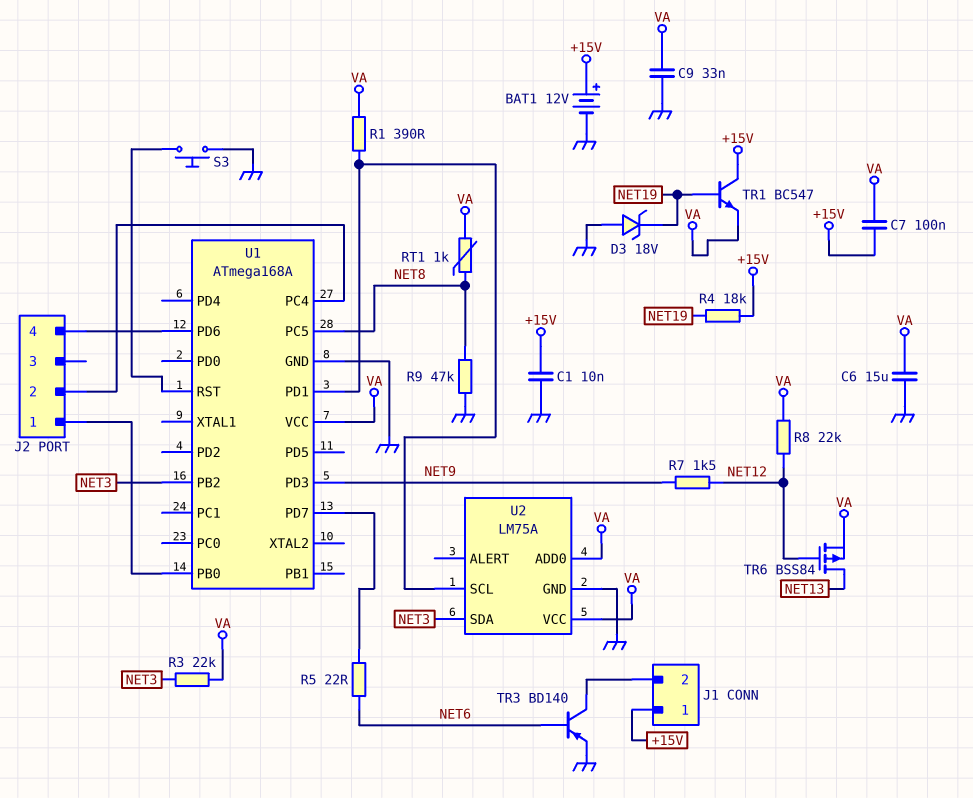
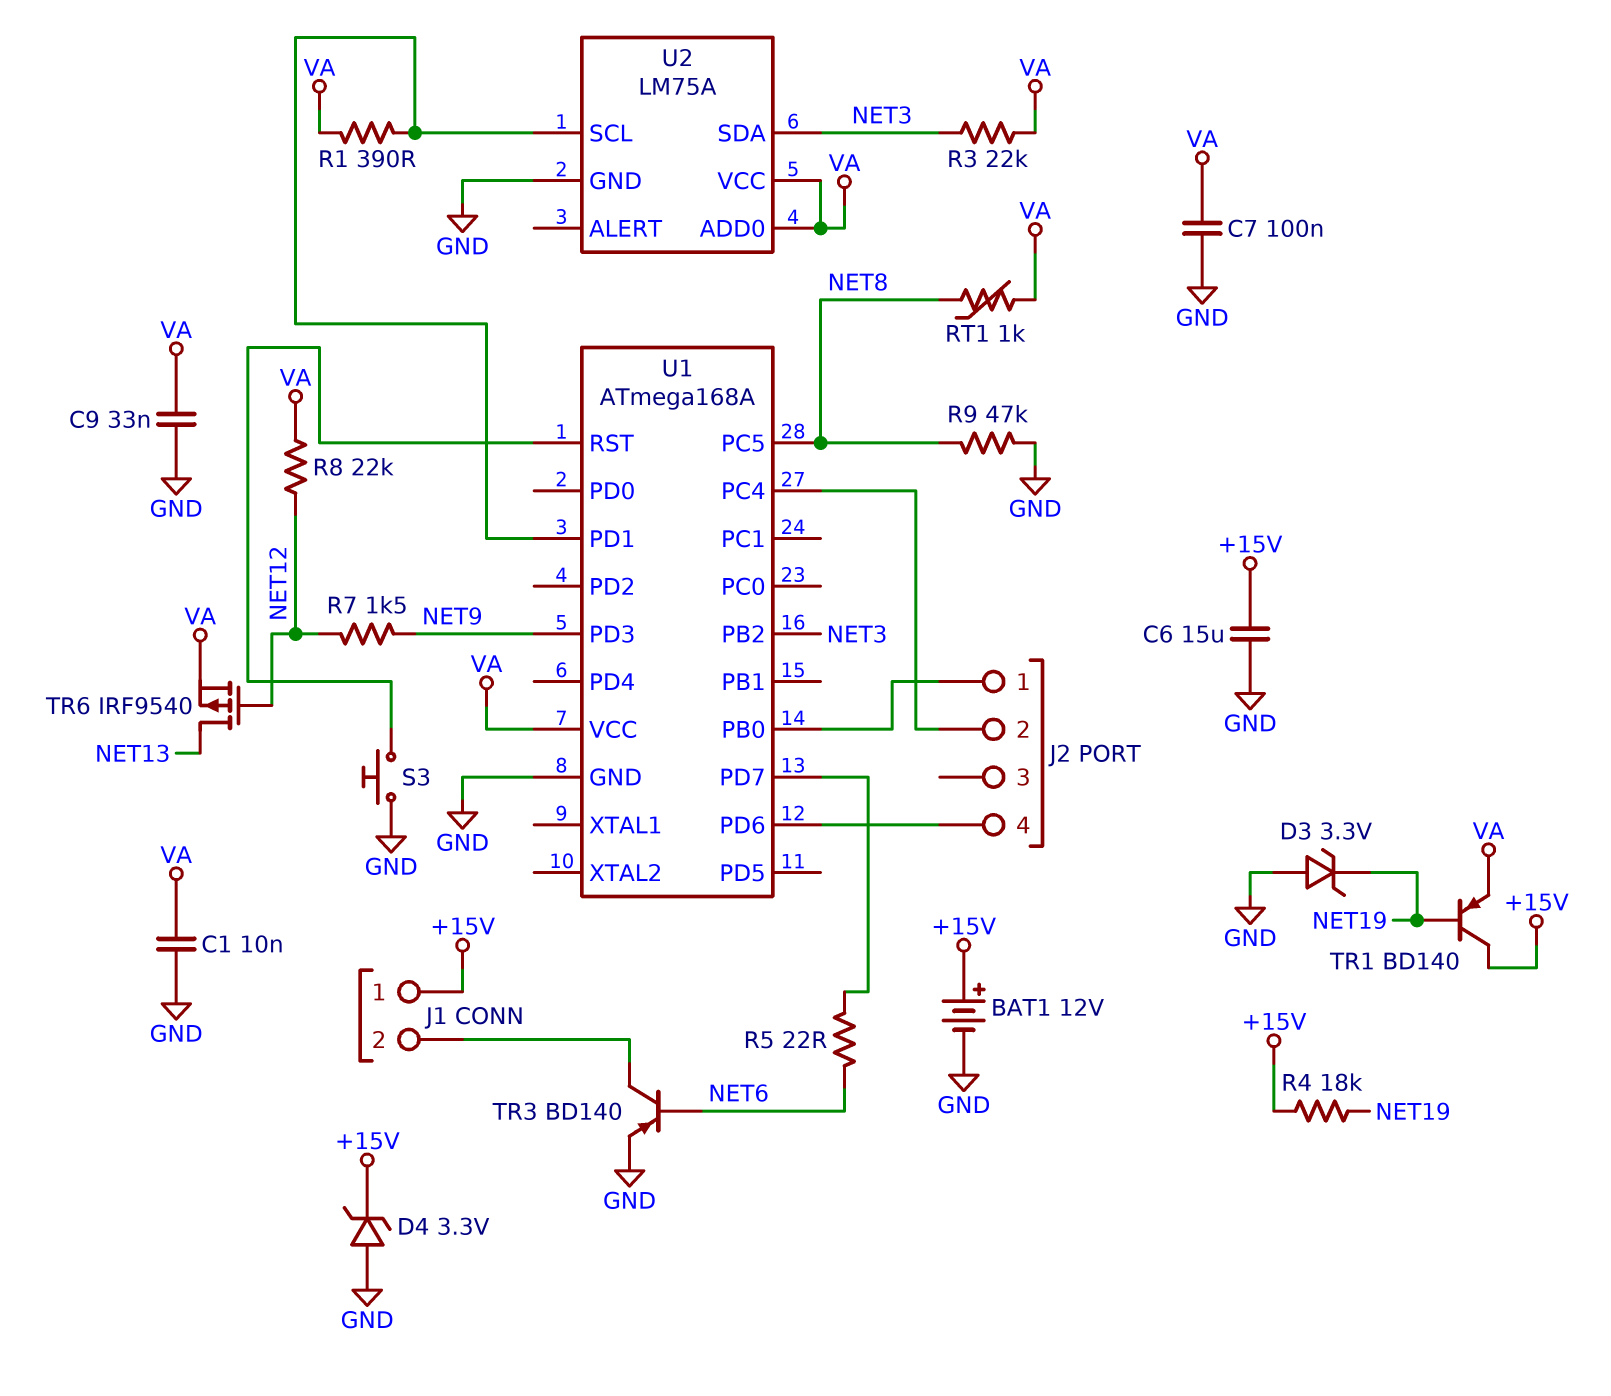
C1: 10nF (+15V, GND) -> 10nF (GND, VA)
C6: 15uF (GND, VA) -> 15uF (+15V, GND)
C7: 100nF (+15V, VA) -> 100nF (GND, VA)
D3: zener 18V (A GND, K NET19) -> zener 3.3V (A GND, K NET19)
D4: none -> zener 3.3V (A GND, K +15V)
TR1: NPN BC547 (B NET19, C +15V, E VA) -> PNP BD140 (B NET19, C +15V, E VA)
TR6: PMOS BSS84 (G NET12, D NET13, S VA) -> PMOS IRF9540 (G NET12, D NET13, S VA)

